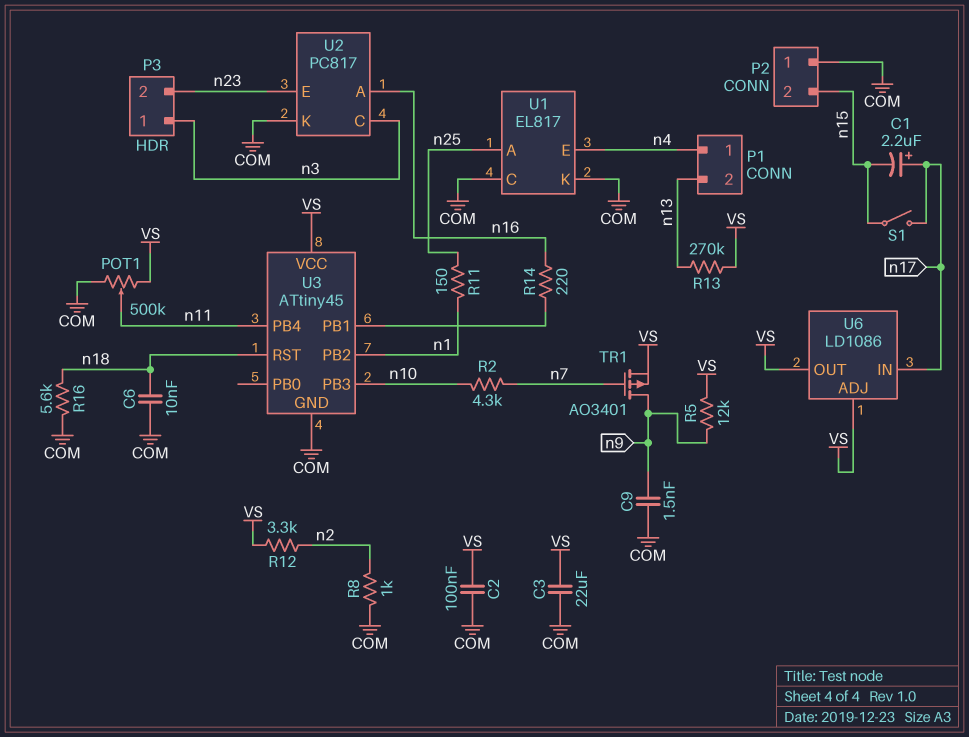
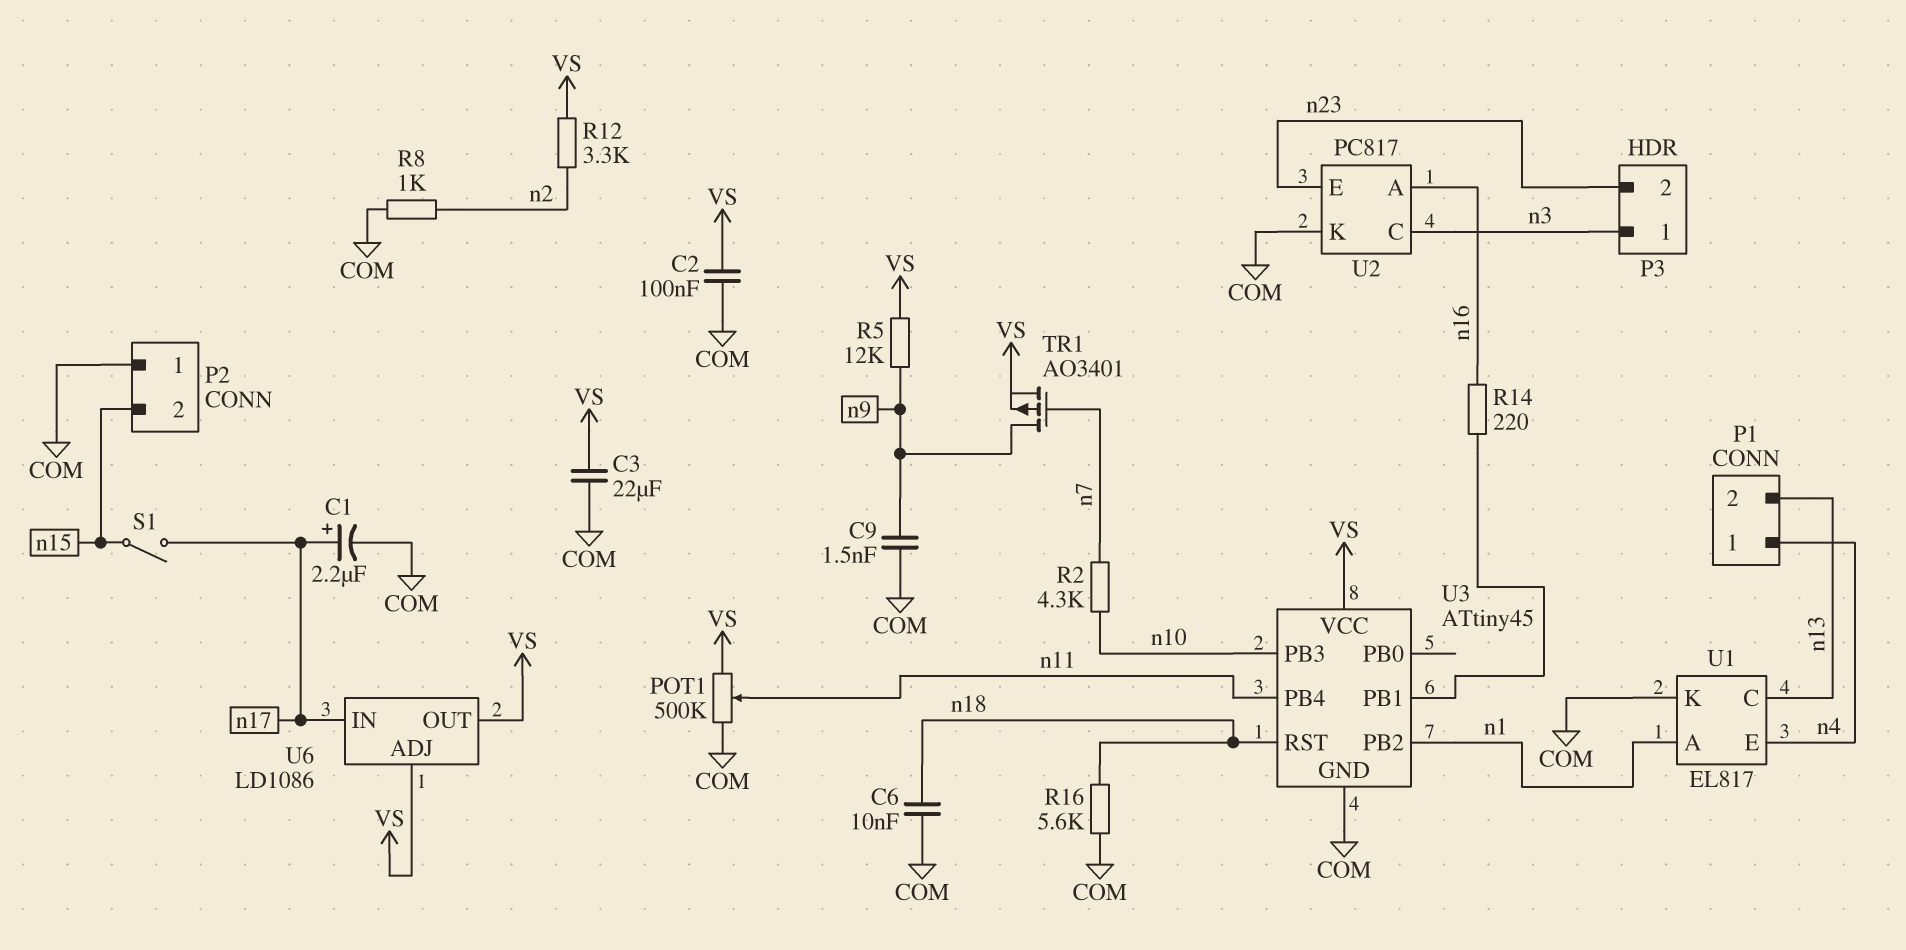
C1: 2.2uF (plus n17, minus n15) -> 2.2uF (plus n17, minus COM)
R11: 150 (n1, n25) -> none
R13: 270k (VS, n13) -> none
U1 pin A: n25 -> n1
U1 pin C: COM -> n13

